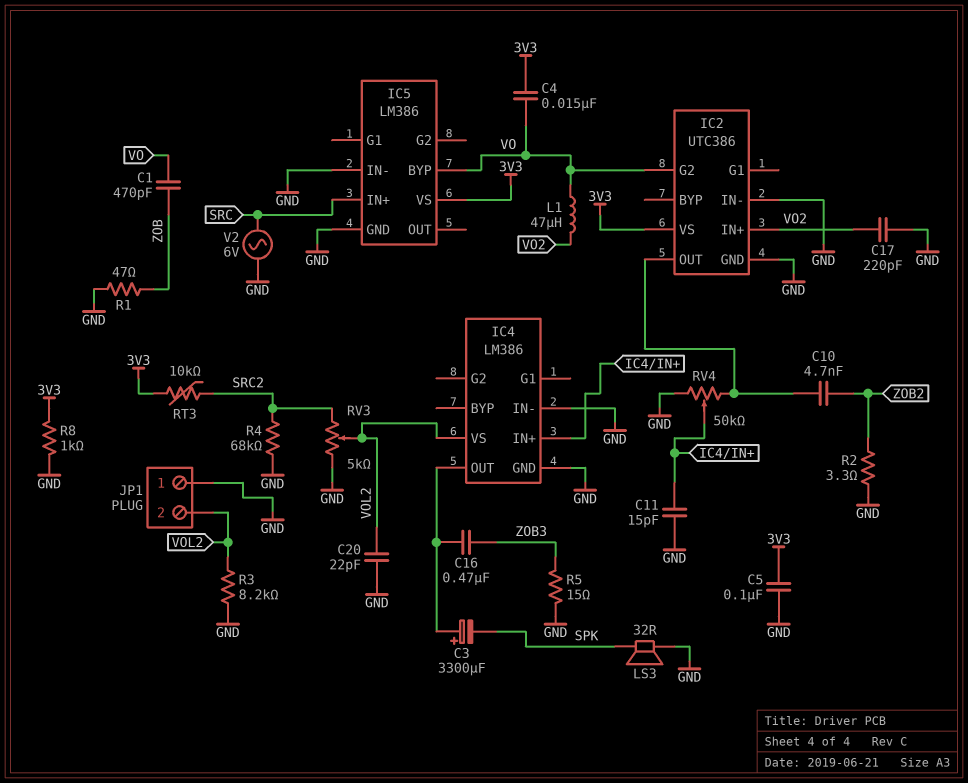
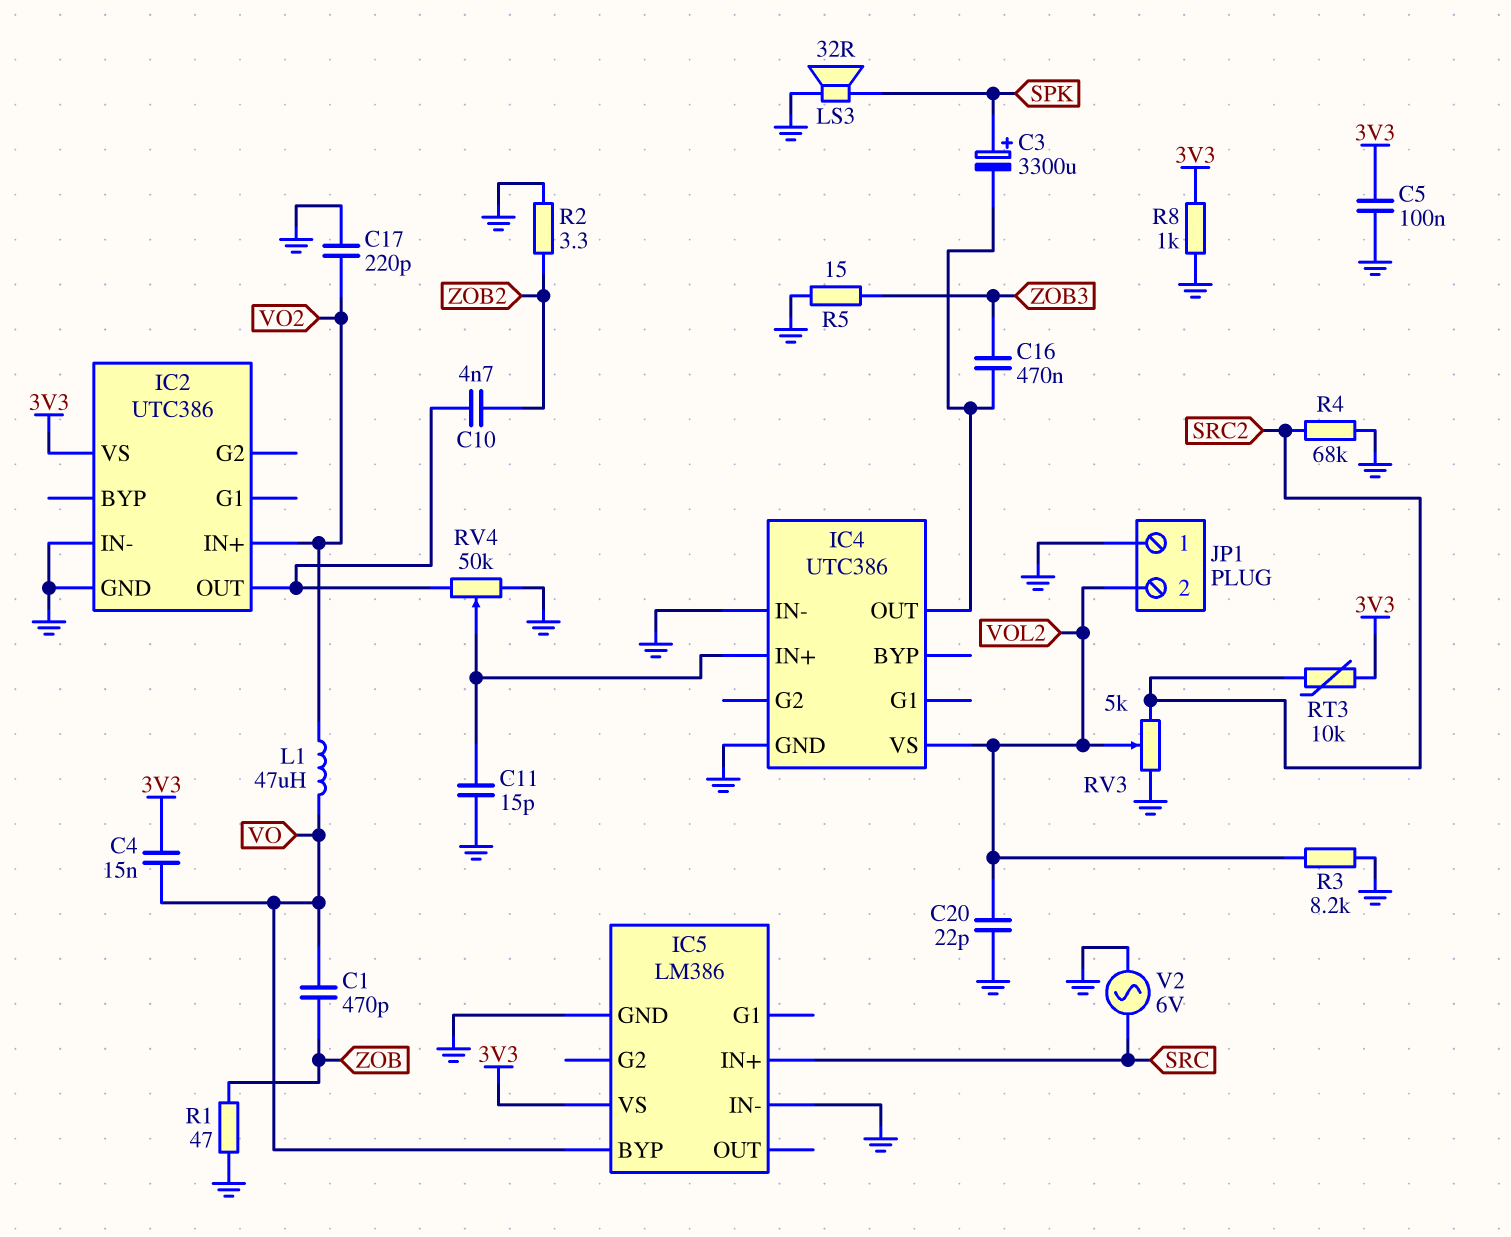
C3: 3300uF (plus IC4/OUT, minus SPK) -> 3300uF (plus SPK, minus IC4/OUT)
IC2 pin G2: VO -> none
IC4: LM386 -> UTC386

